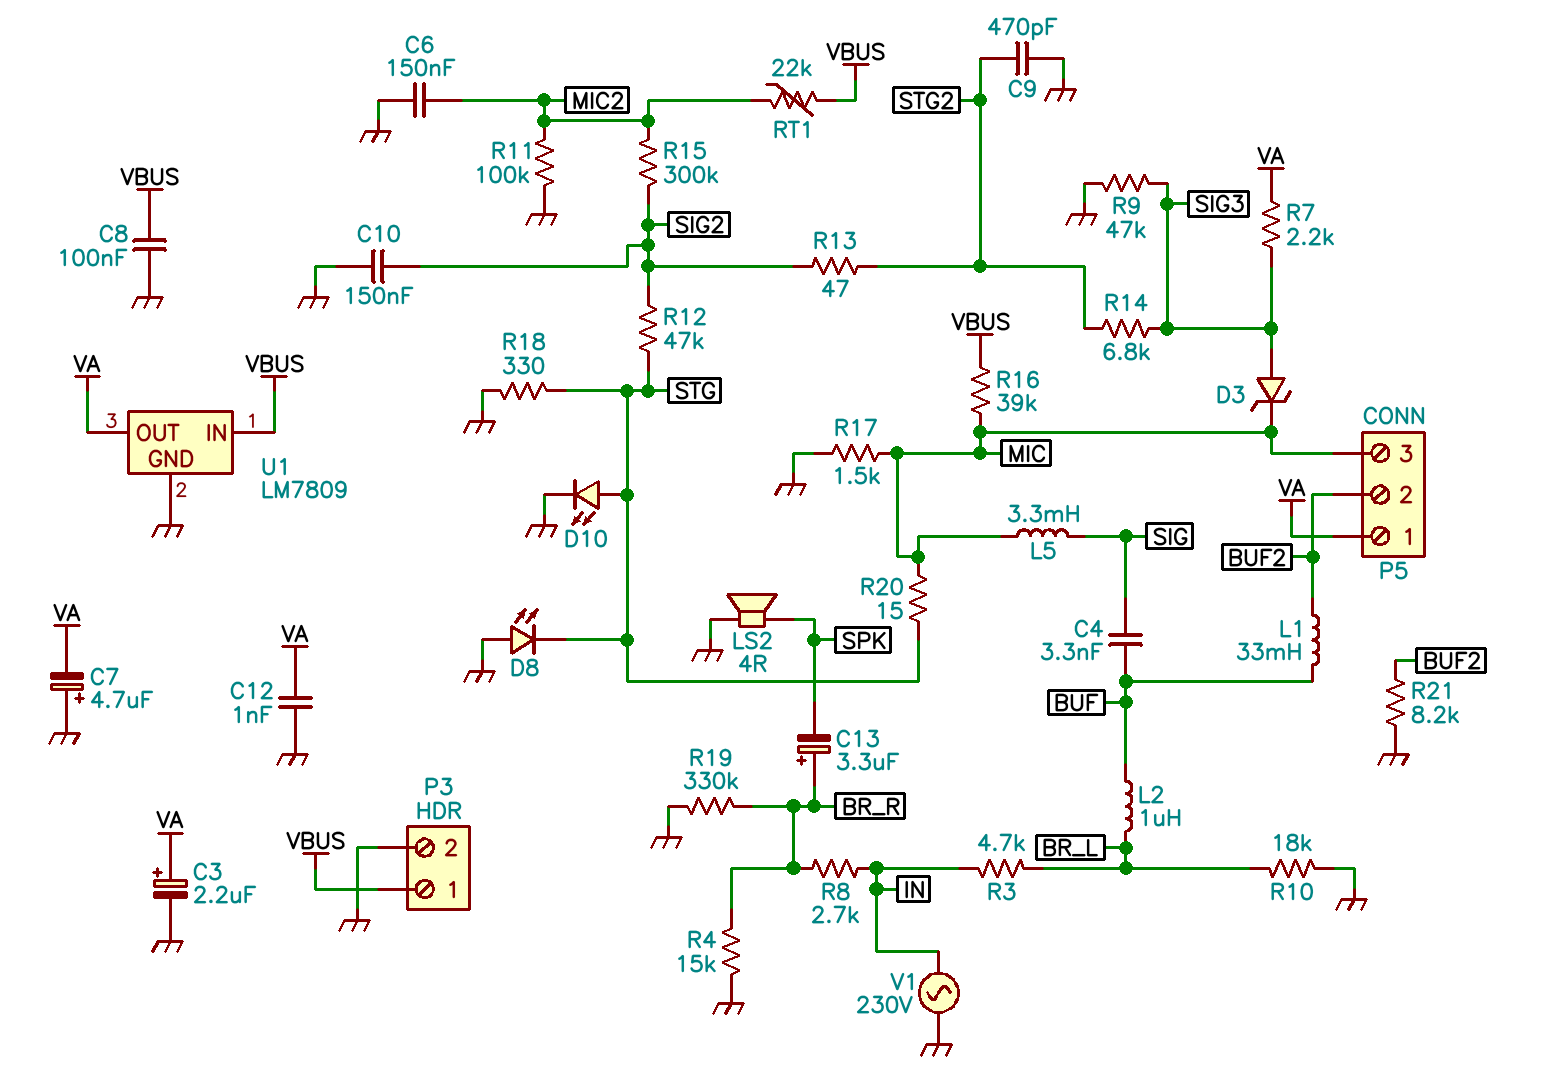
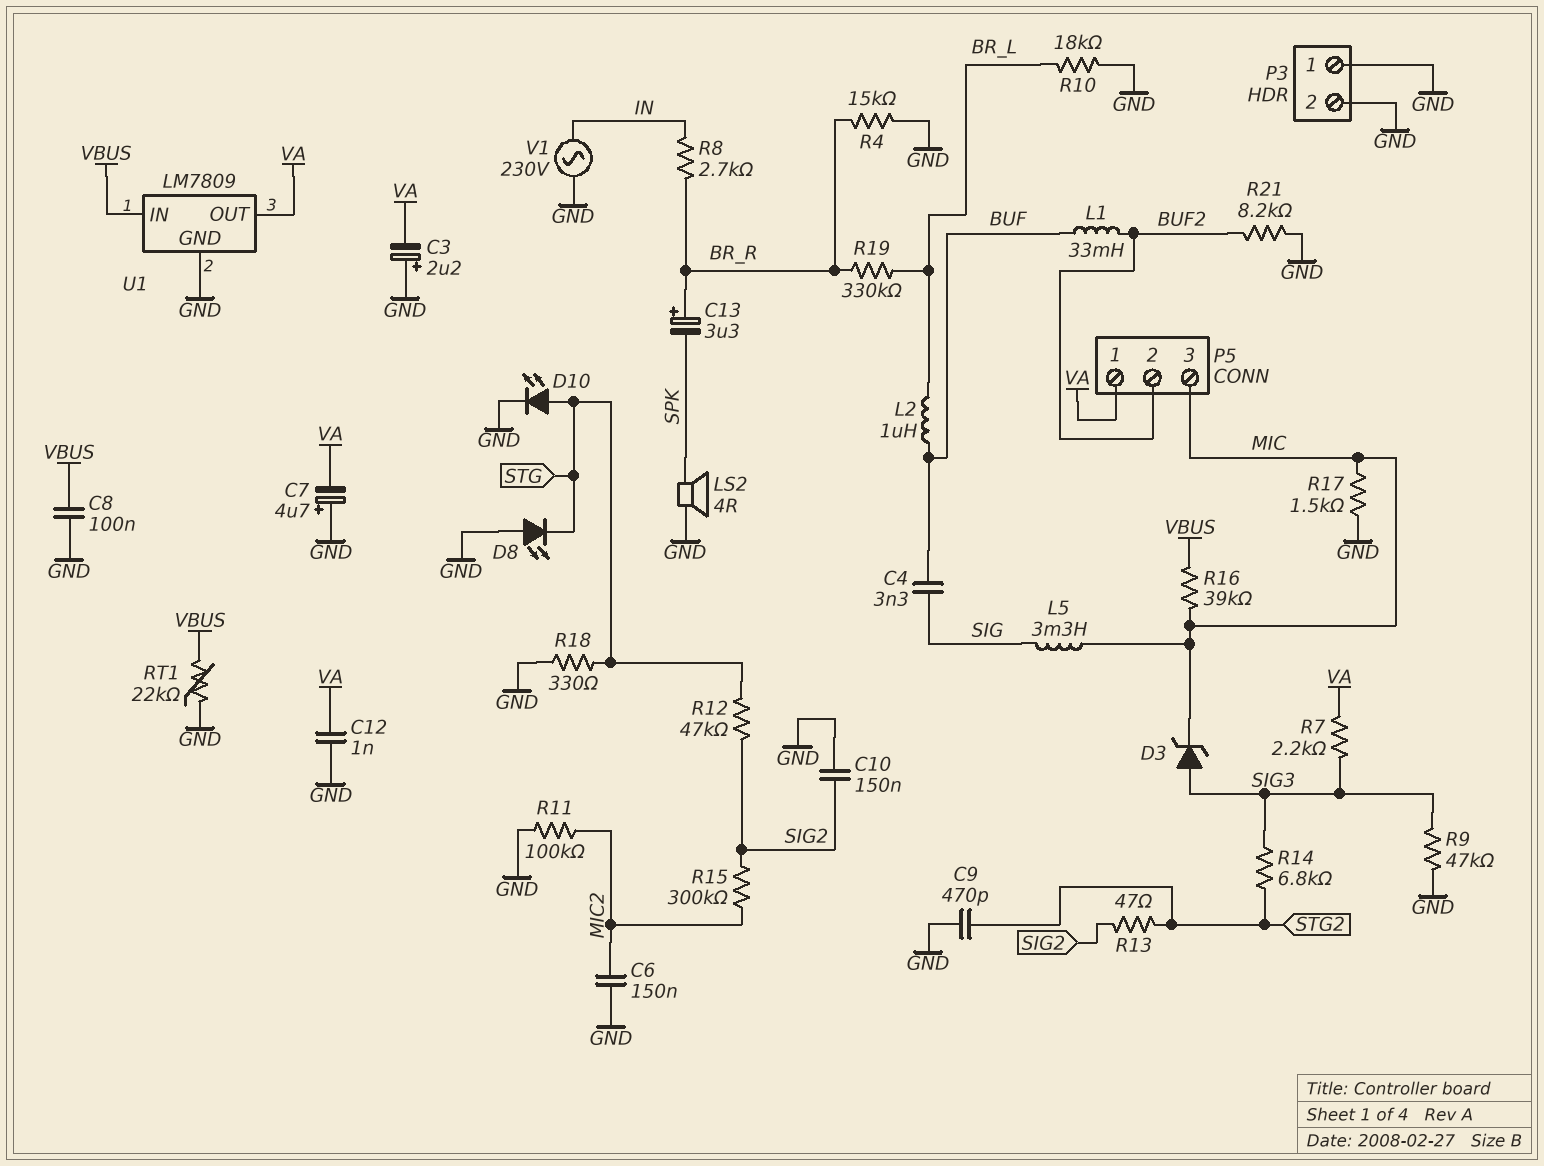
C3: 2.2uF (plus VA, minus GND) -> 2.2uF (plus GND, minus VA)
P3 pin 1: VBUS -> GND
R3: 4.7k (BR_L, IN) -> none
R19: 330k (BR_R, GND) -> 330k (BR_L, BR_R)
R20: 15 (MIC, STG) -> none
RT1: 22k (MIC2, VBUS) -> 22k (GND, VBUS)

